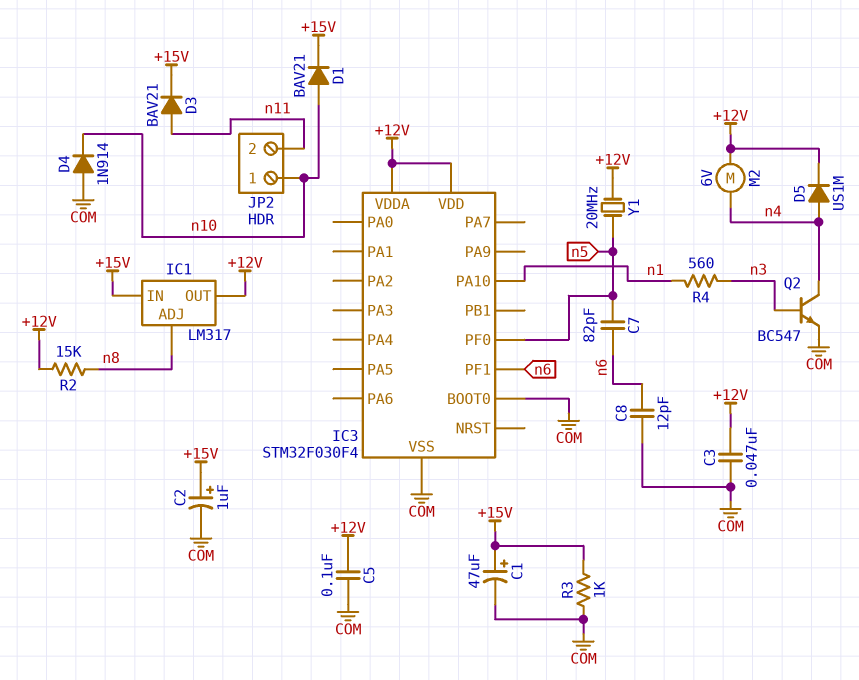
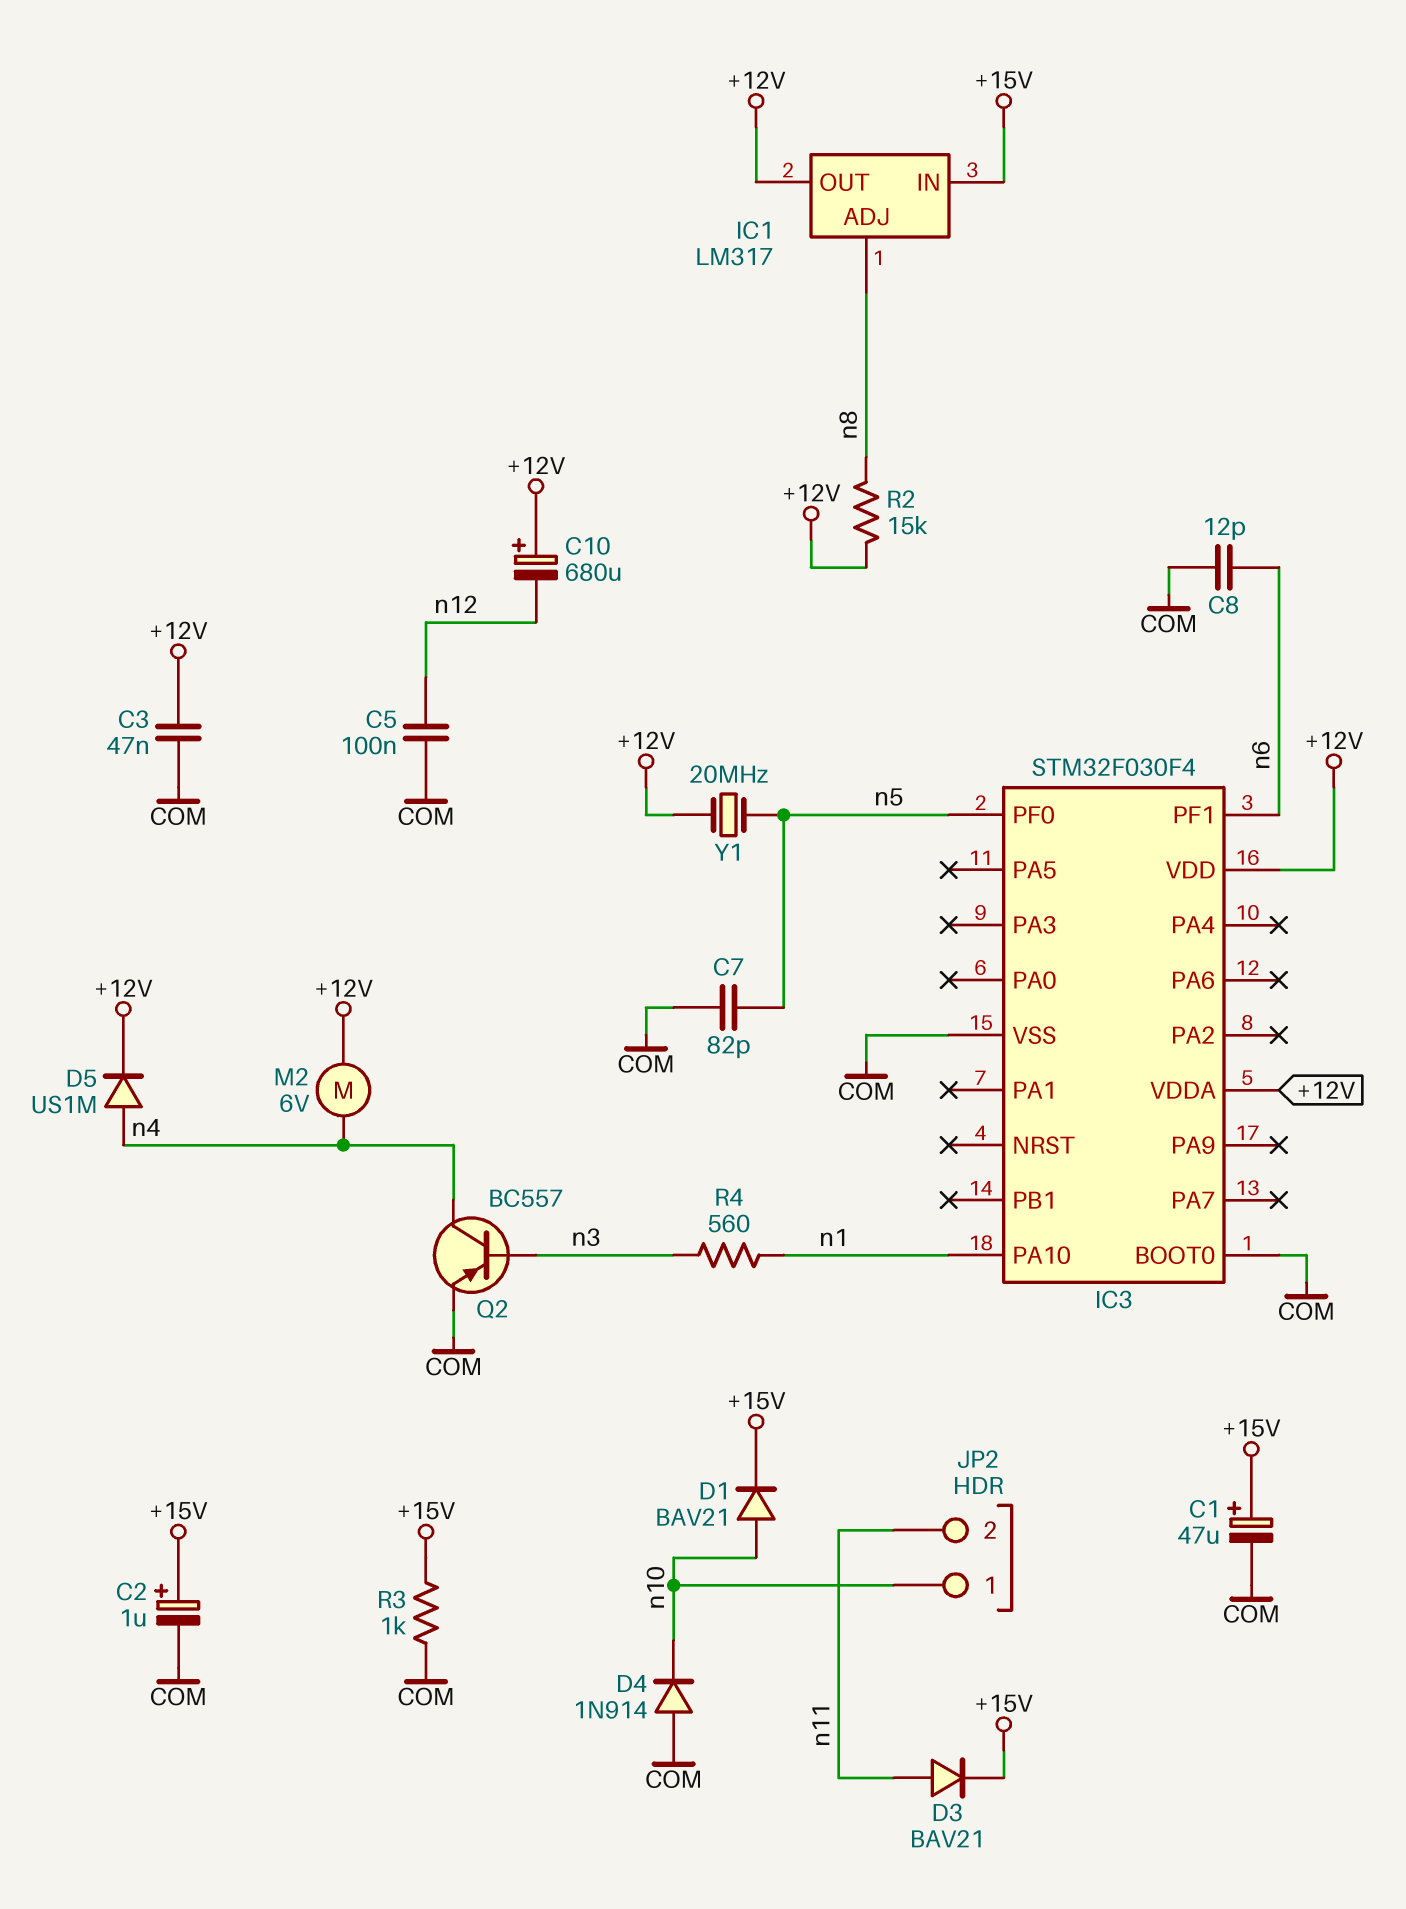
C5: 100nF (+12V, COM) -> 100nF (COM, n12)
C7: 82pF (n5, n6) -> 82pF (COM, n5)
C10: none -> 680uF (plus +12V, minus n12)
Q2: NPN BC547 (B n3, C n4, E COM) -> PNP BC557 (B n3, C n4, E COM)

